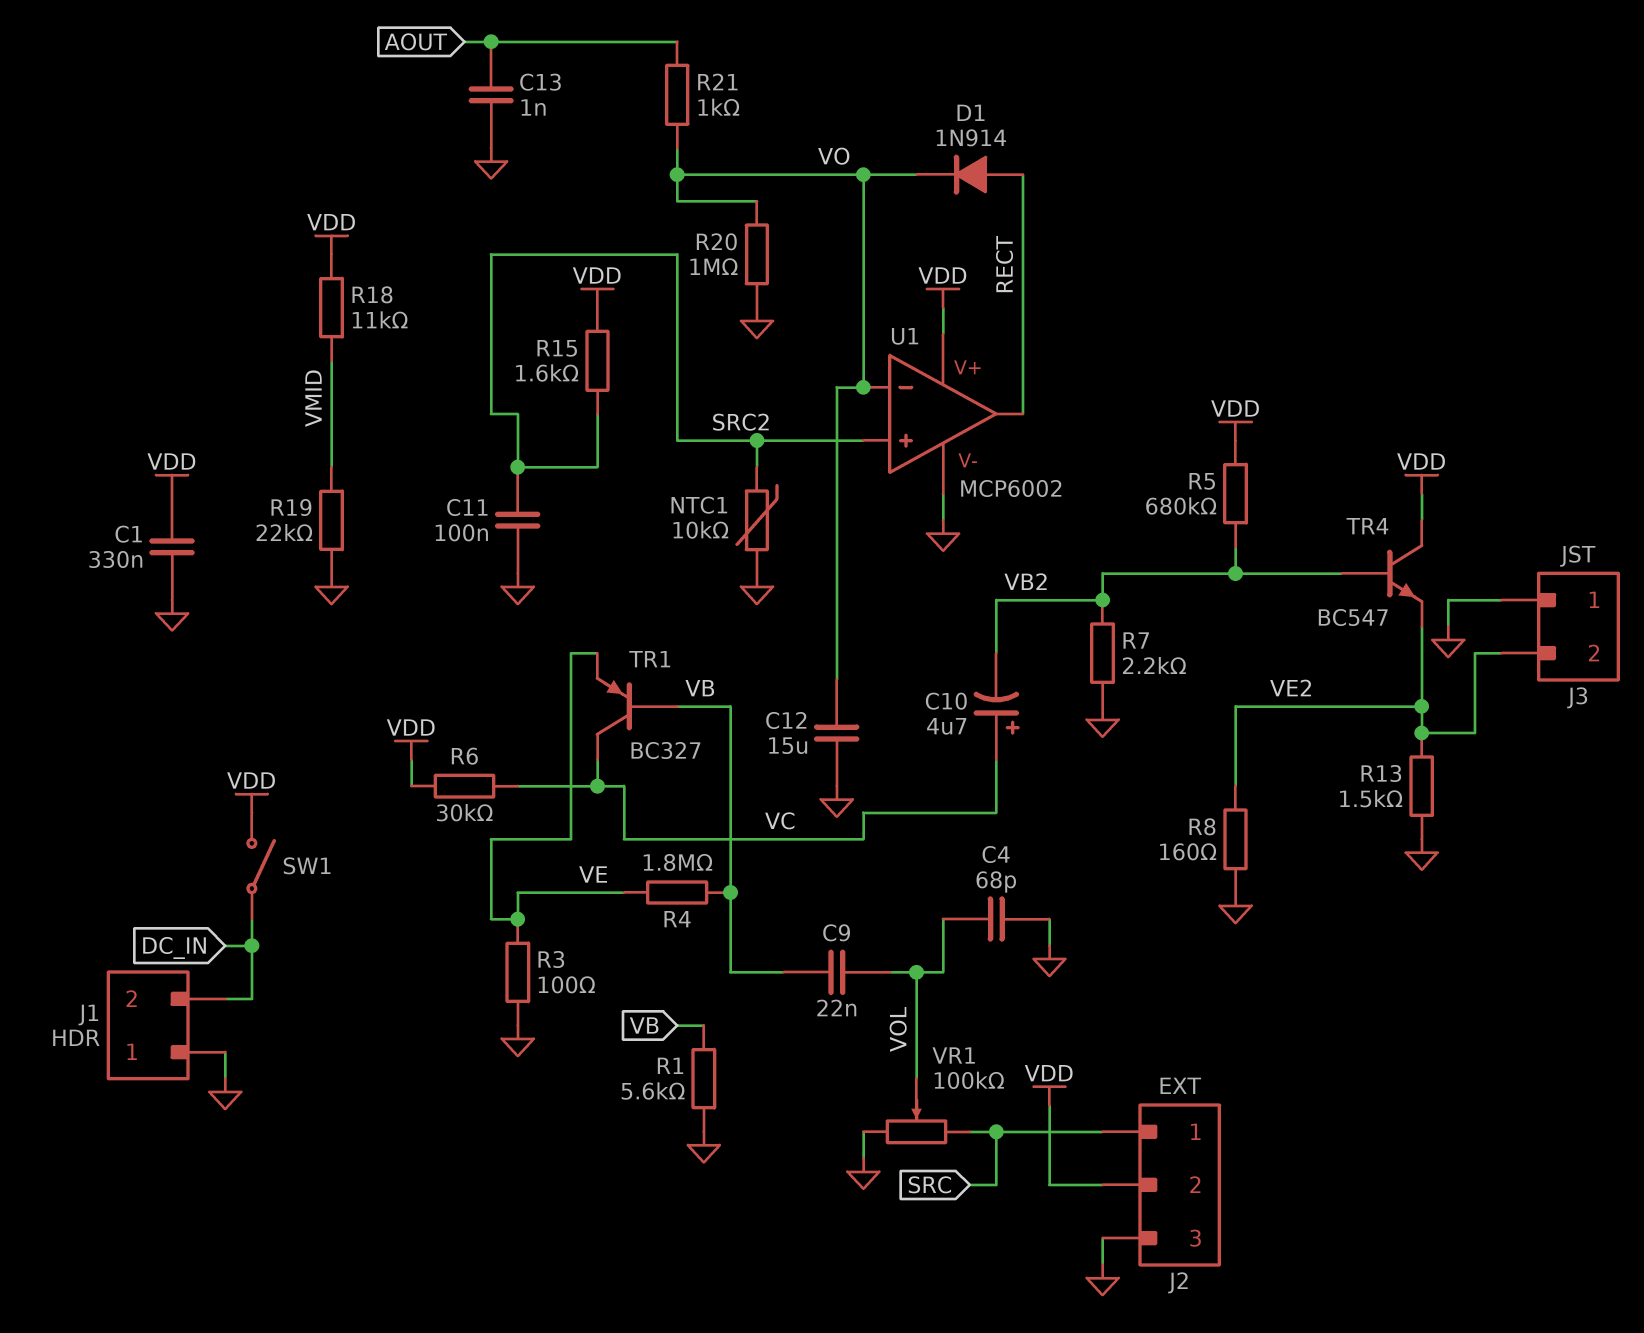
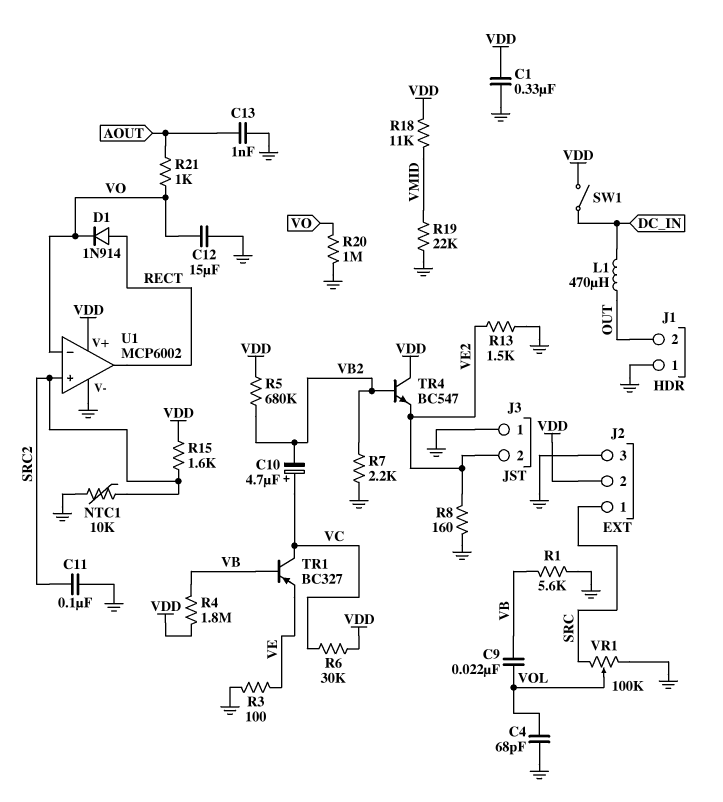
J1 pin 2: DC_IN -> OUT
L1: none -> 470uH (DC_IN, OUT)
R4: 1.8M (VB, VE) -> 1.8M (VB, VDD)

